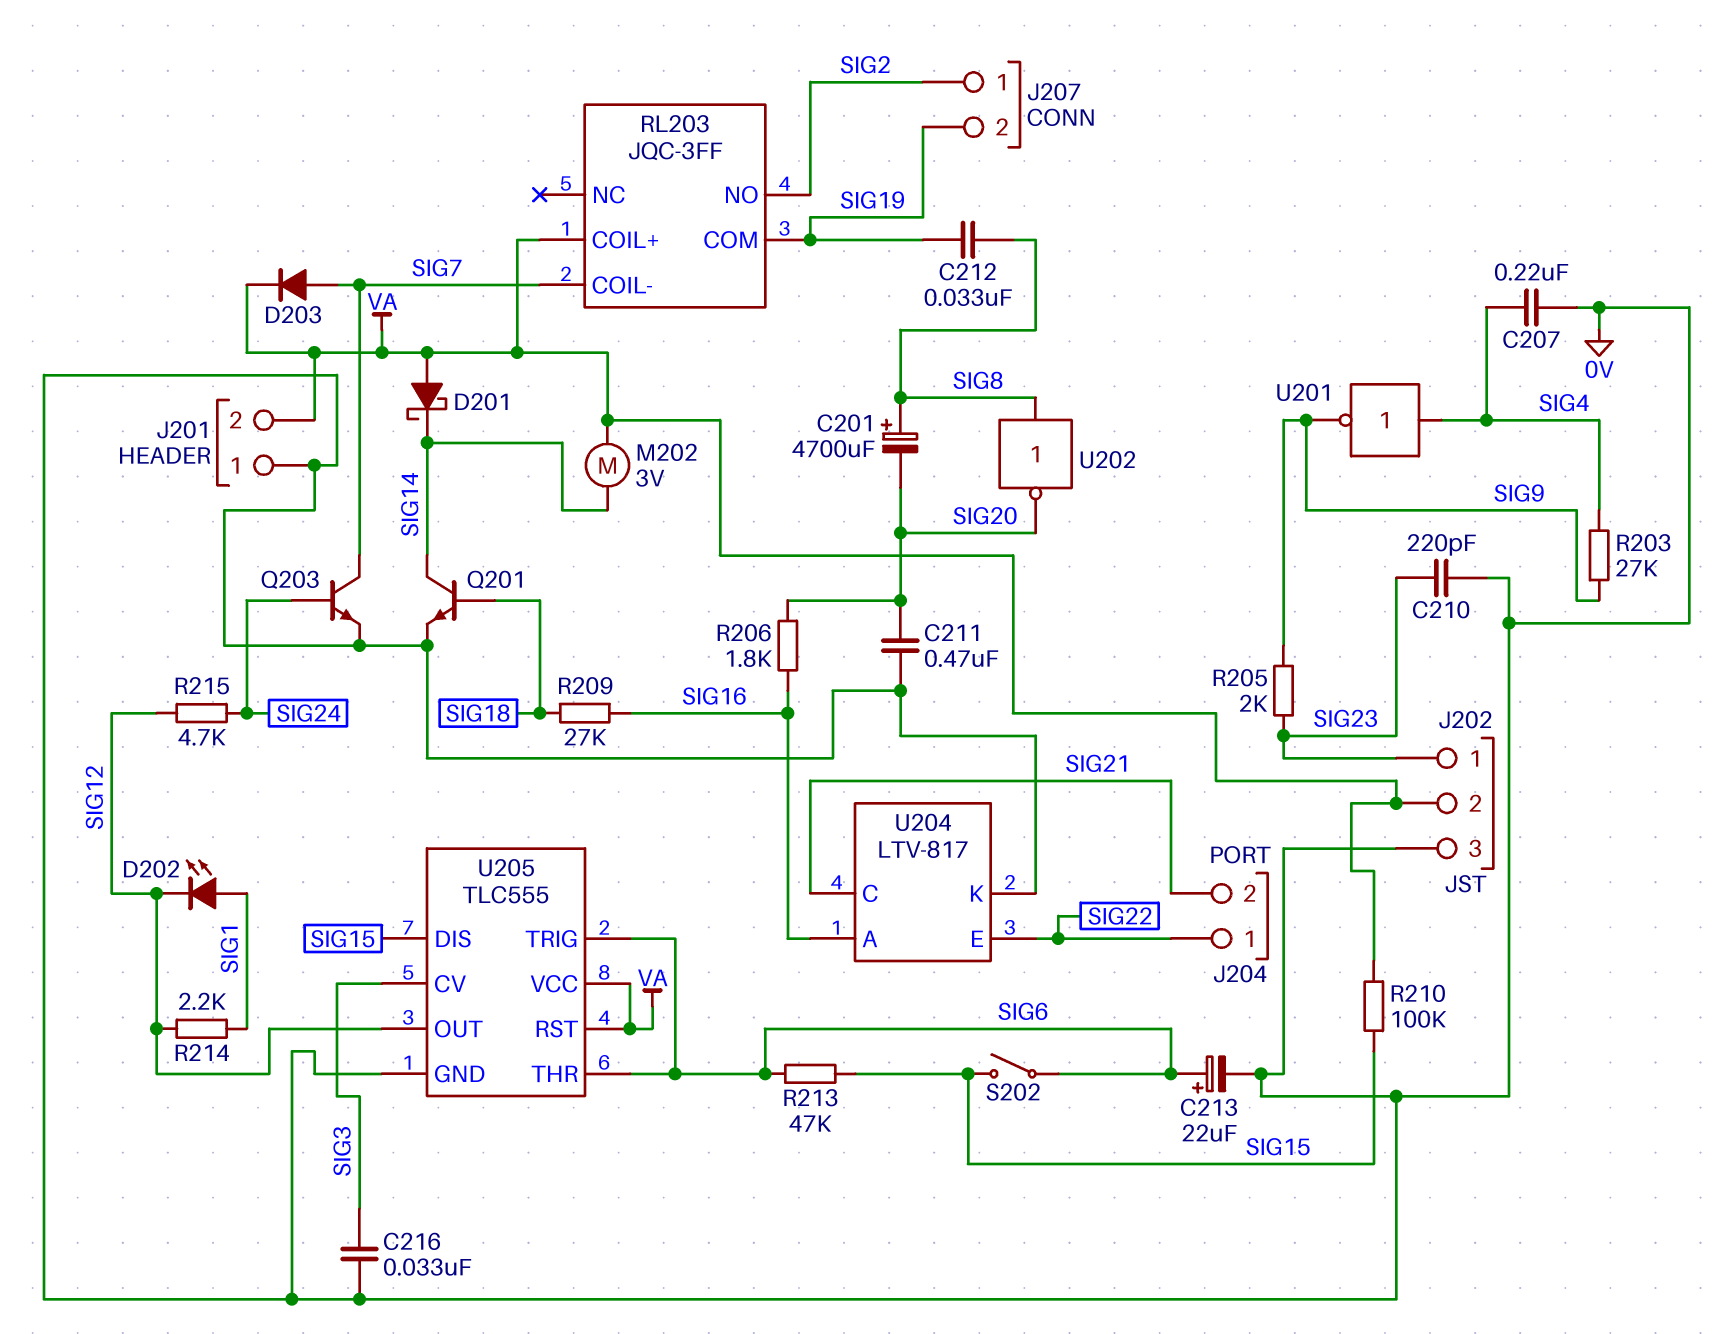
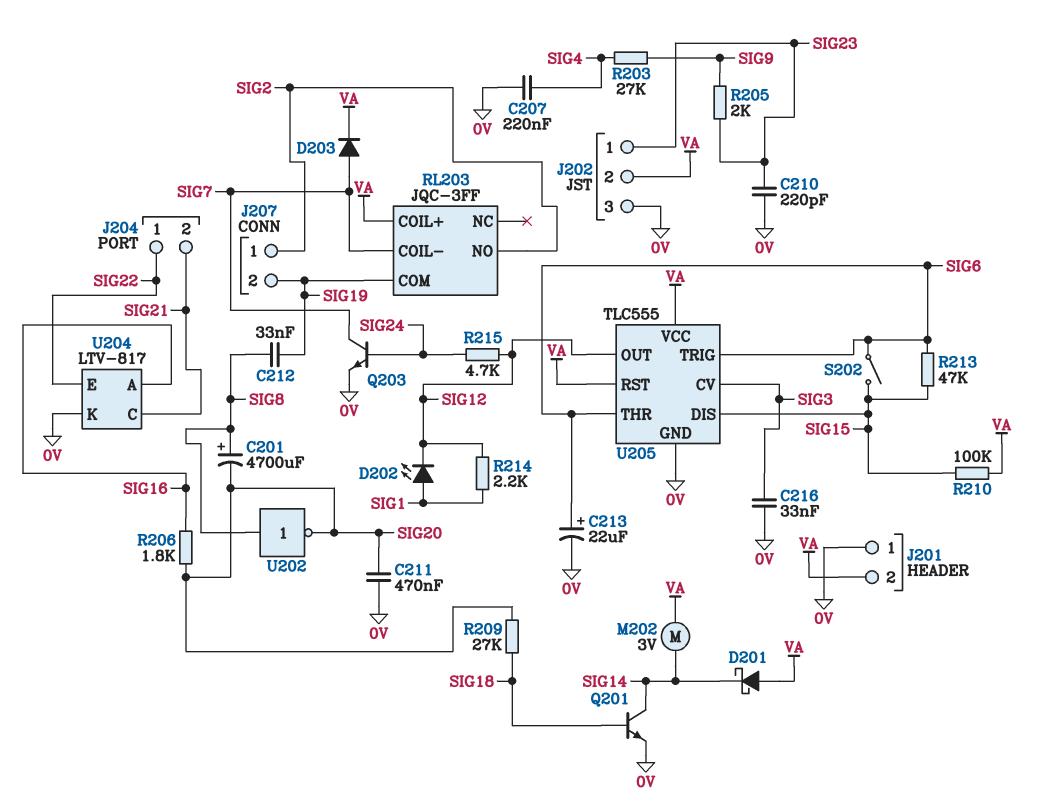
R209: 27k (SIG16, SIG18) -> 27k (SIG18, SIG20)
U201: NOT (in SIG4, out SIG9) -> none

